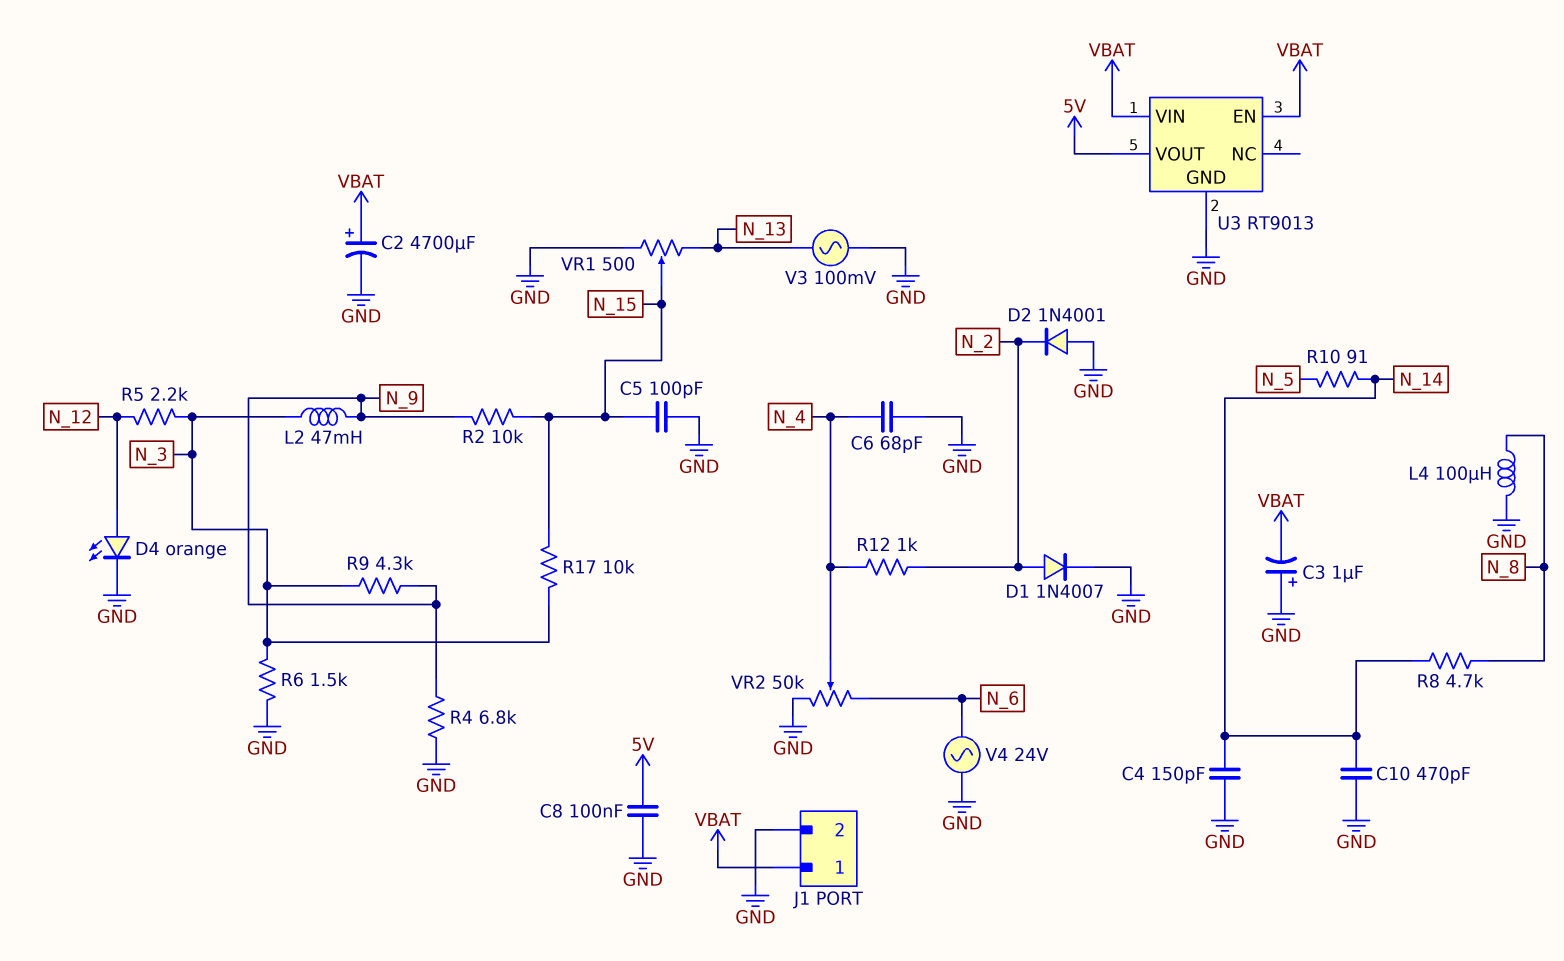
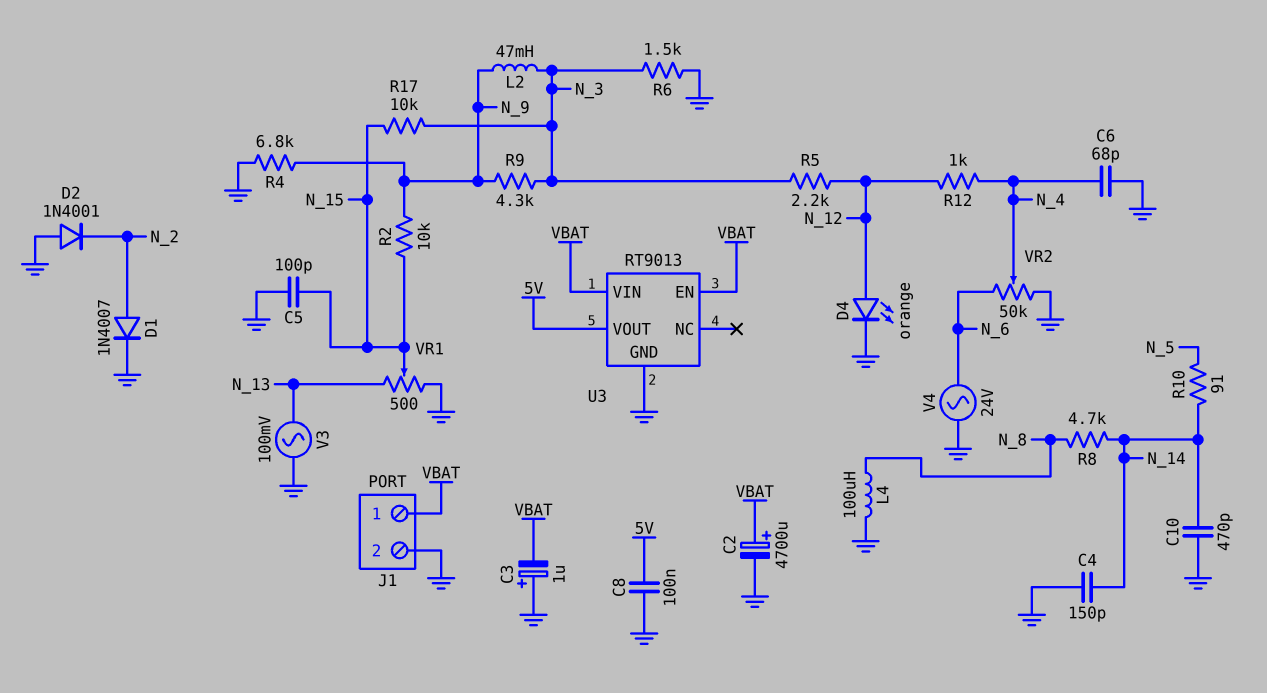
R12: 1k (N_2, N_4) -> 1k (N_4, N_12)

